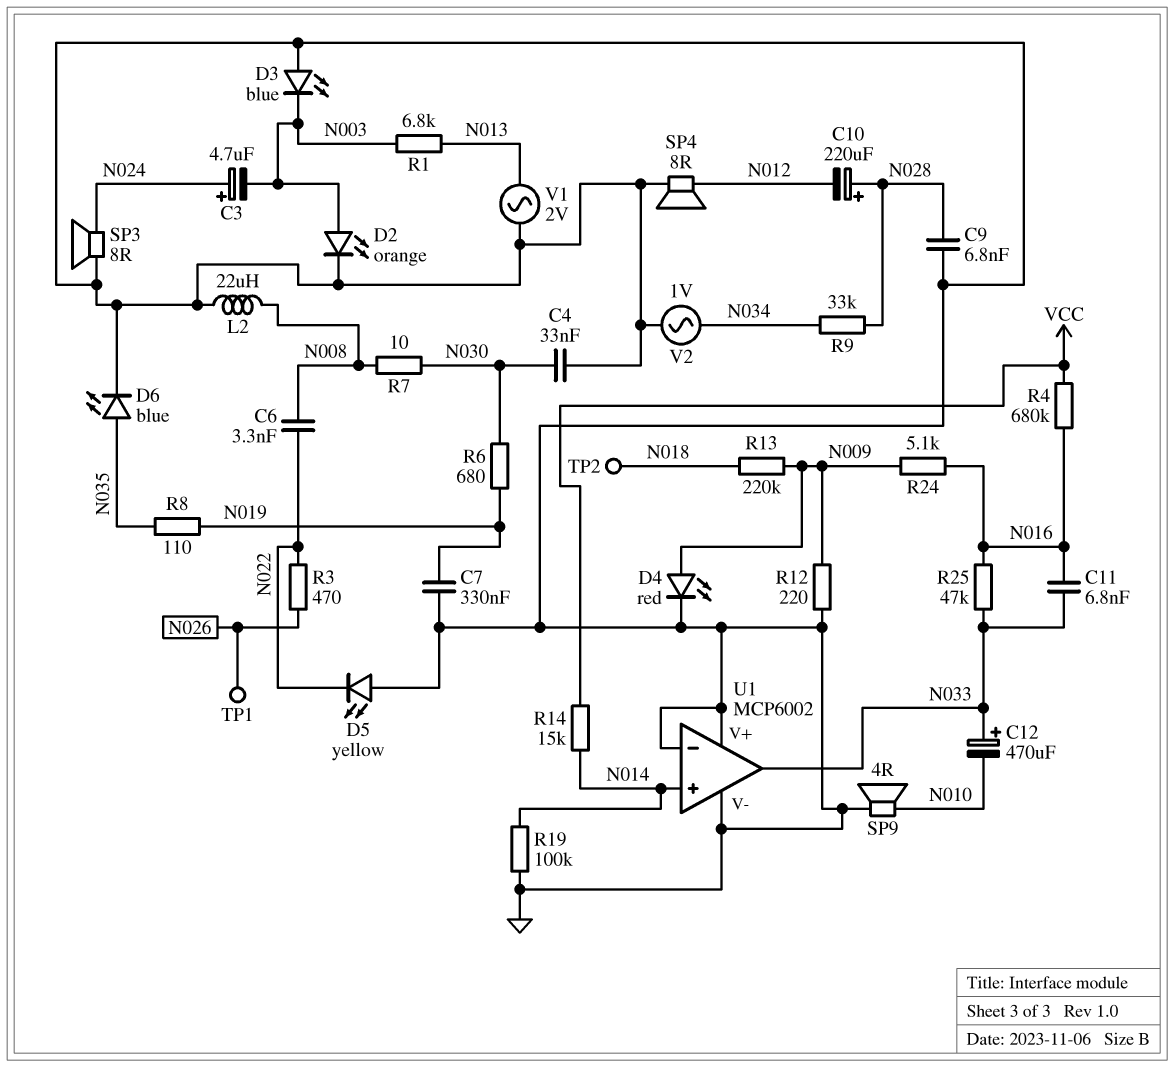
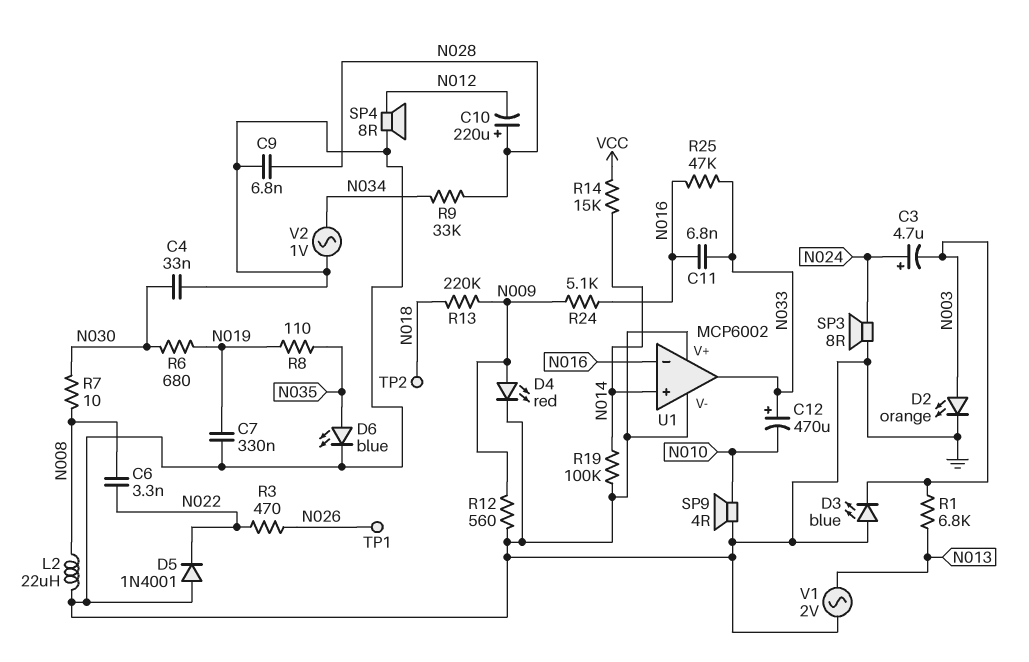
D5: LED yellow (A GND, K N022) -> diode 1N4001 (A GND, K N022)
R4: 680k (N016, VCC) -> none
R12: 220 (GND, N009) -> 560 (GND, N009)
U1 pin in-: GND -> N016

